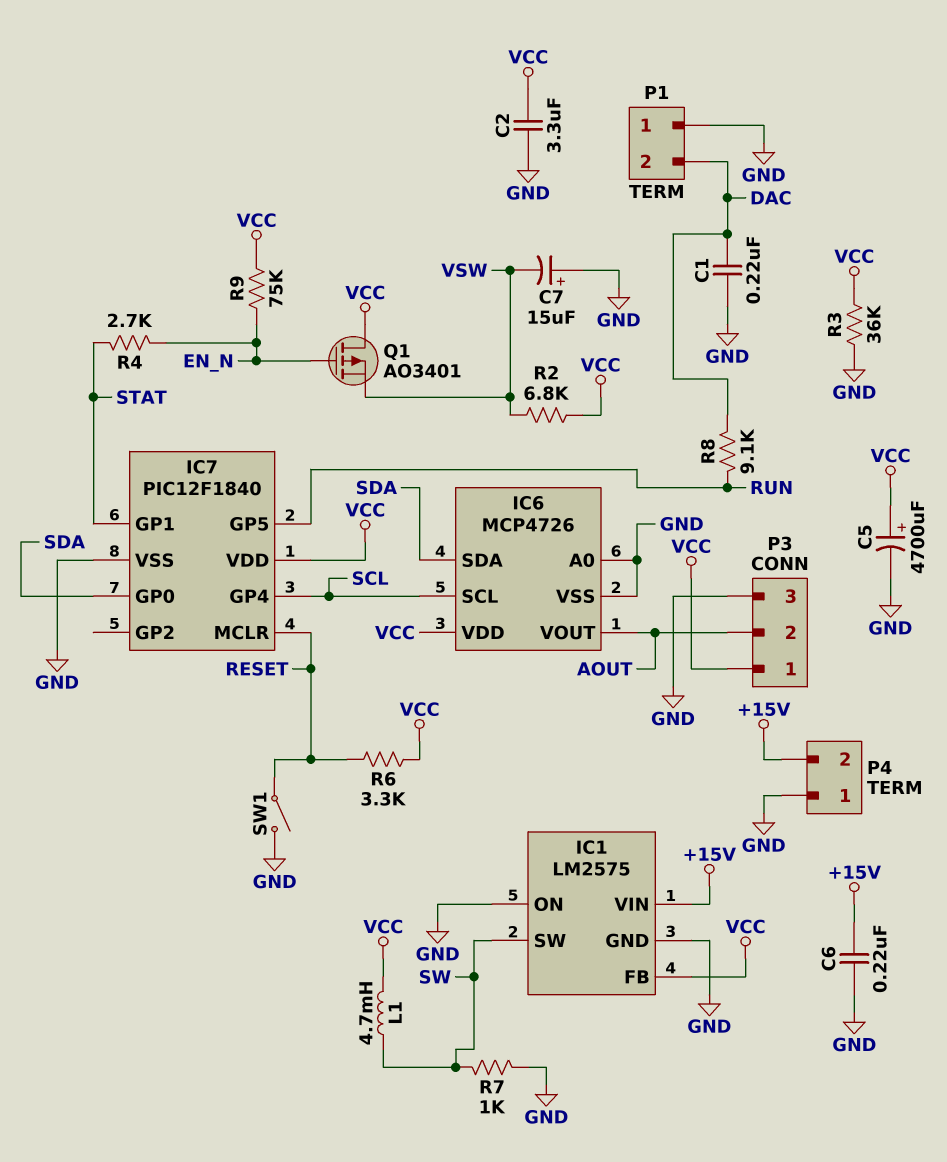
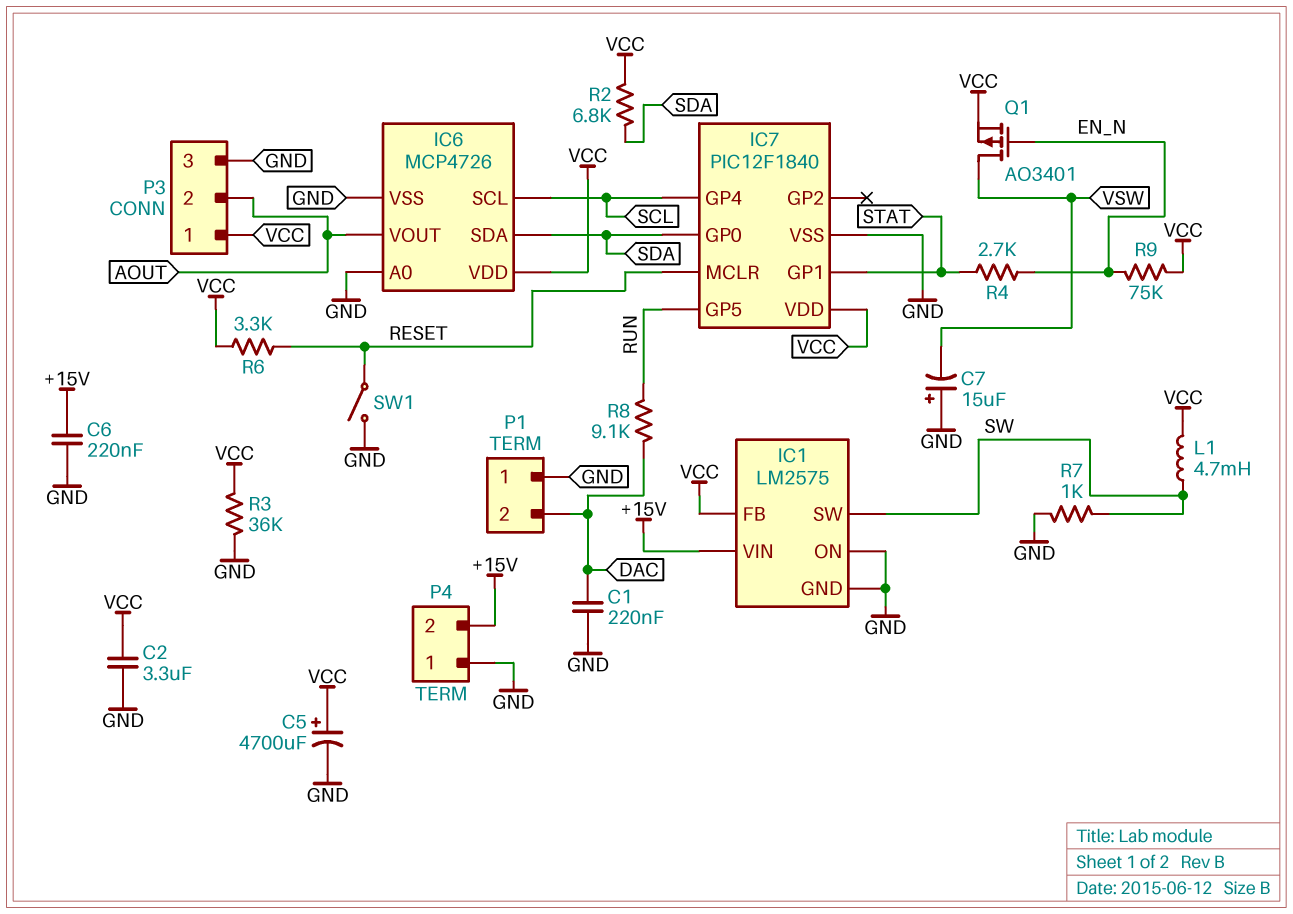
Q1: PMOS AO3401 (G EN_N, D VCC, S VSW) -> PMOS AO3401 (G EN_N, D VSW, S VCC)
R2: 6.8k (VCC, VSW) -> 6.8k (SDA, VCC)

